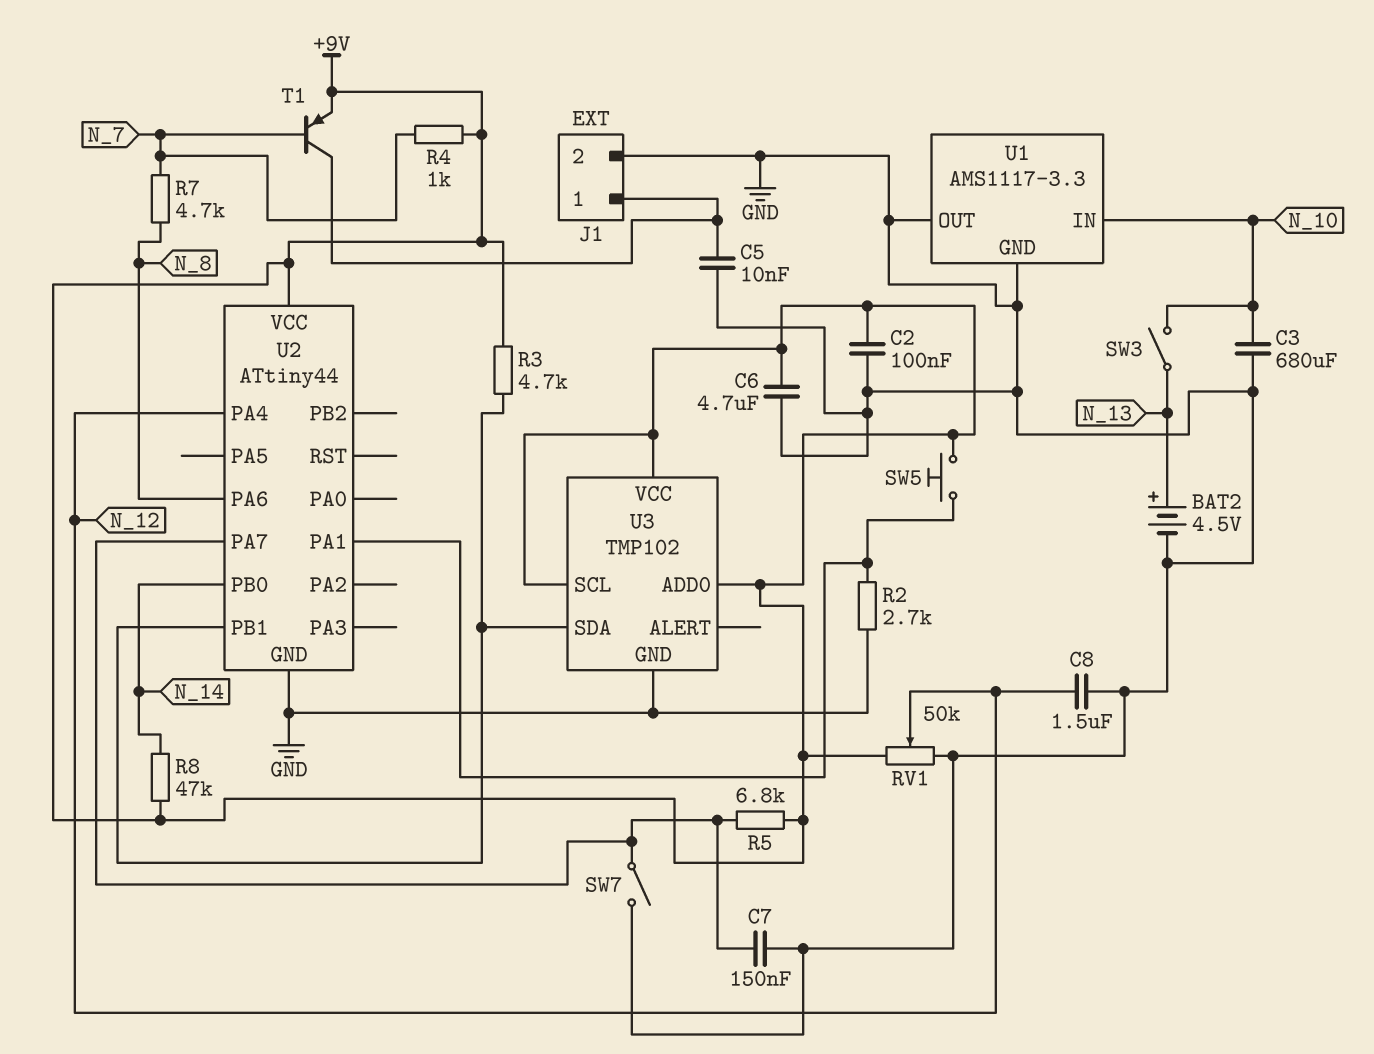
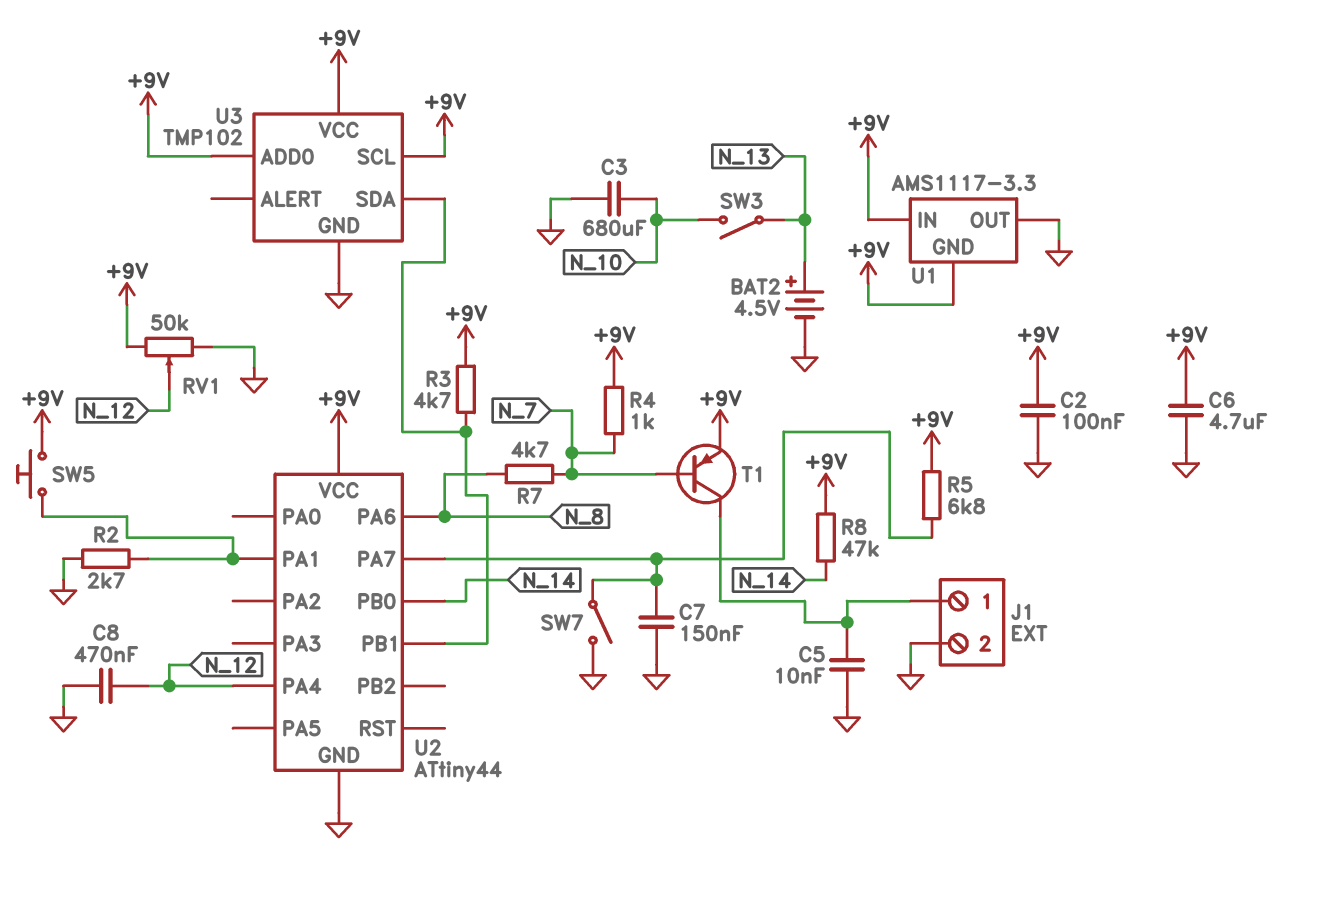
C8: 1.5uF (GND, N_12) -> 470nF (GND, N_12)
U1 pin GND: GND -> +9V
U1 pin IN: N_10 -> +9V

